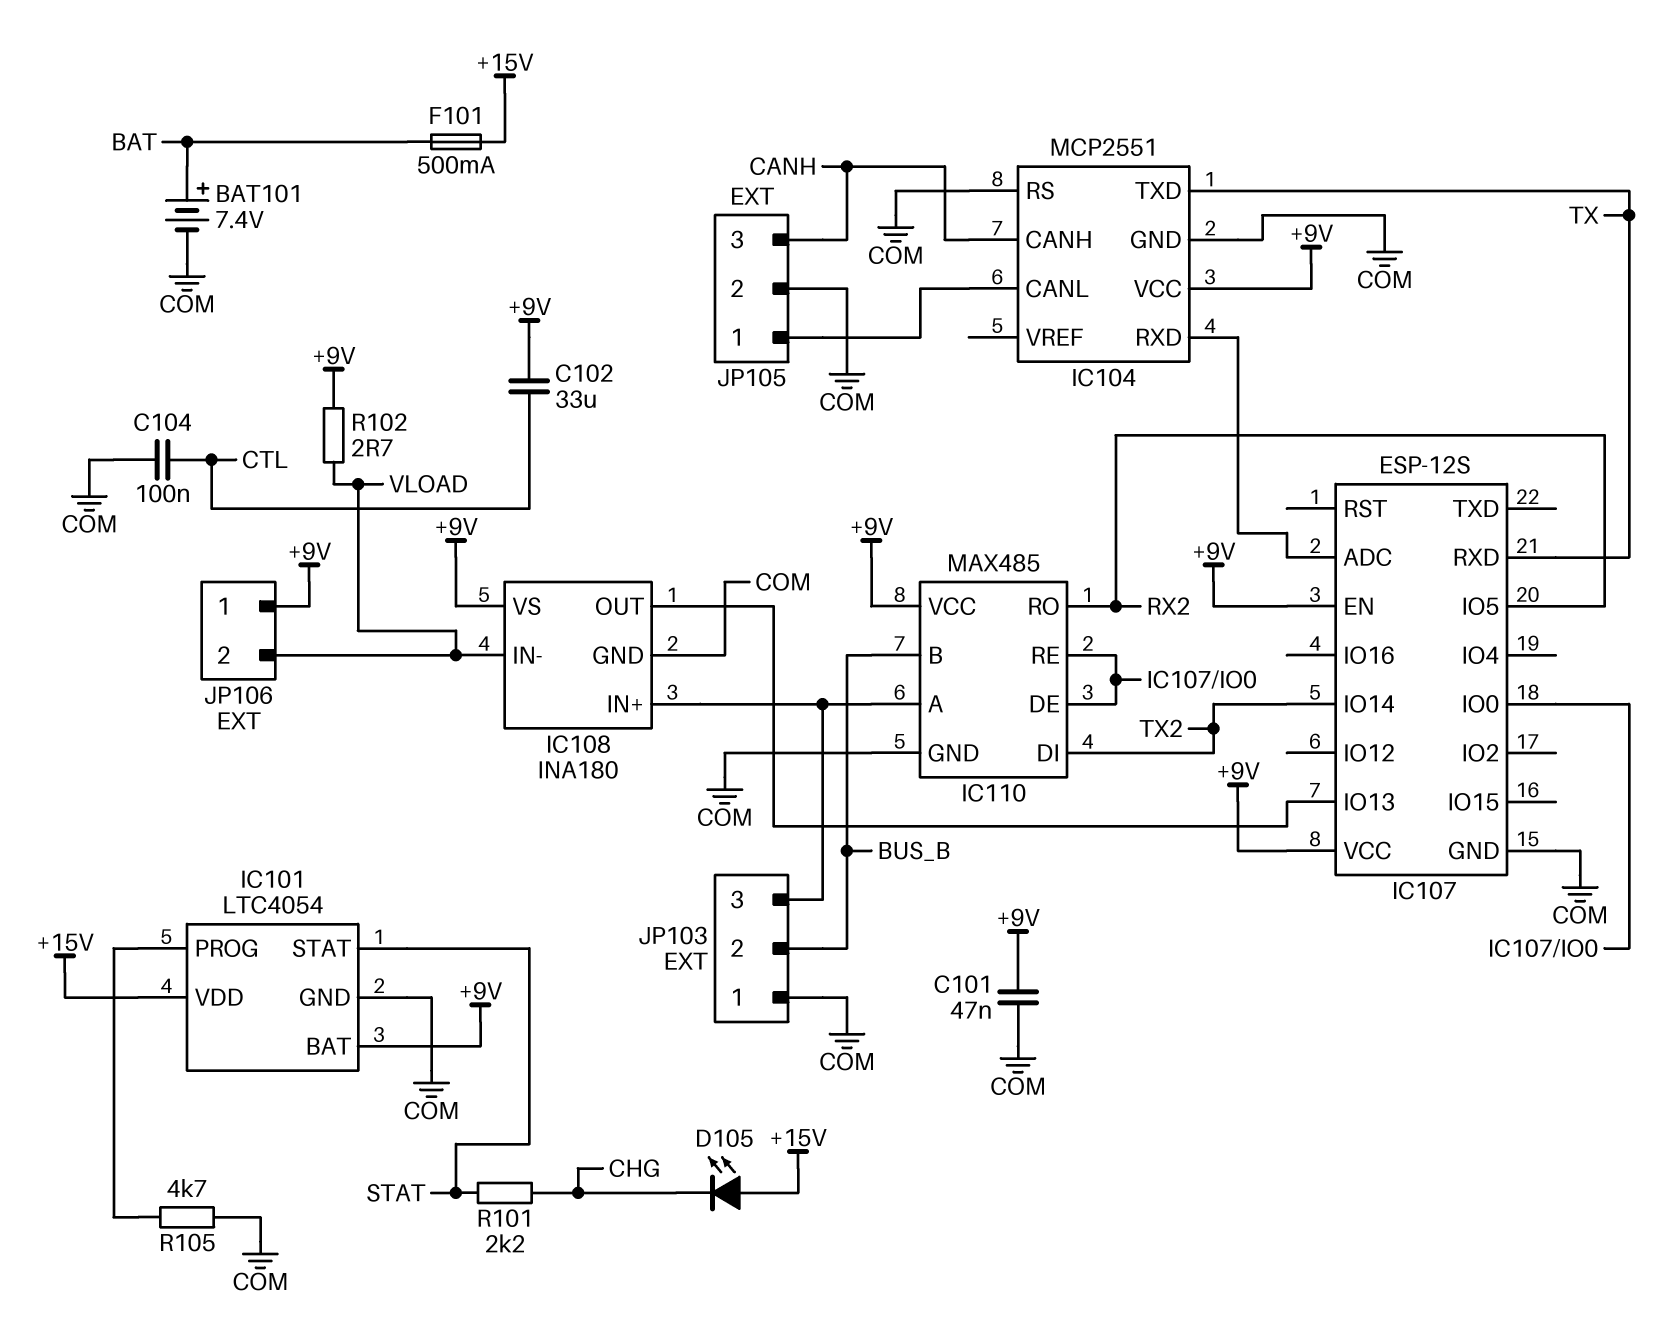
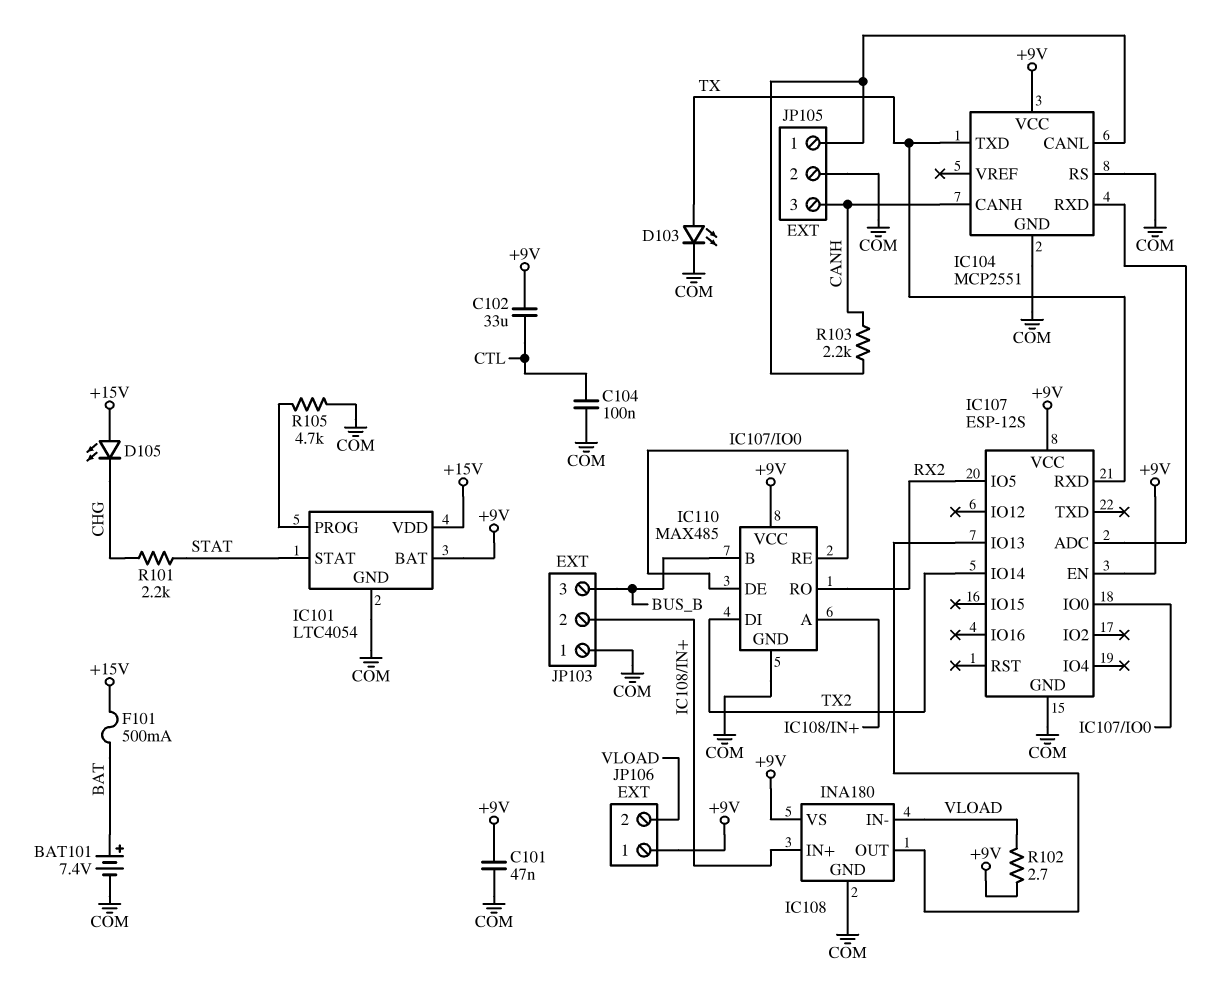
D103: none -> LED (A TX, K COM)
JP103 pin 2: BUS_B -> IC108/IN+
JP103 pin 3: IC108/IN+ -> BUS_B
R103: none -> 2.2k (CANH, IC104/CANL)

